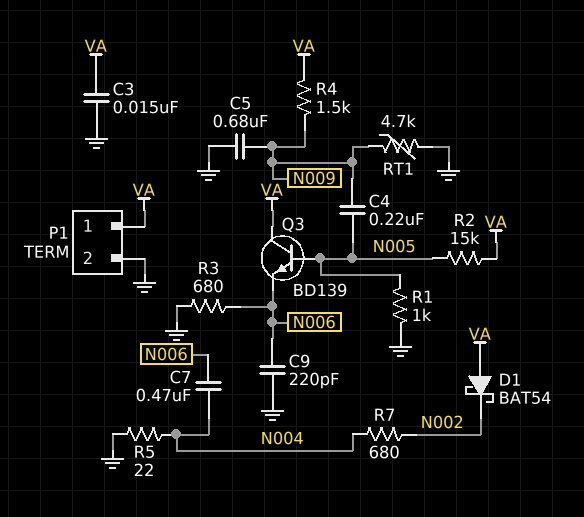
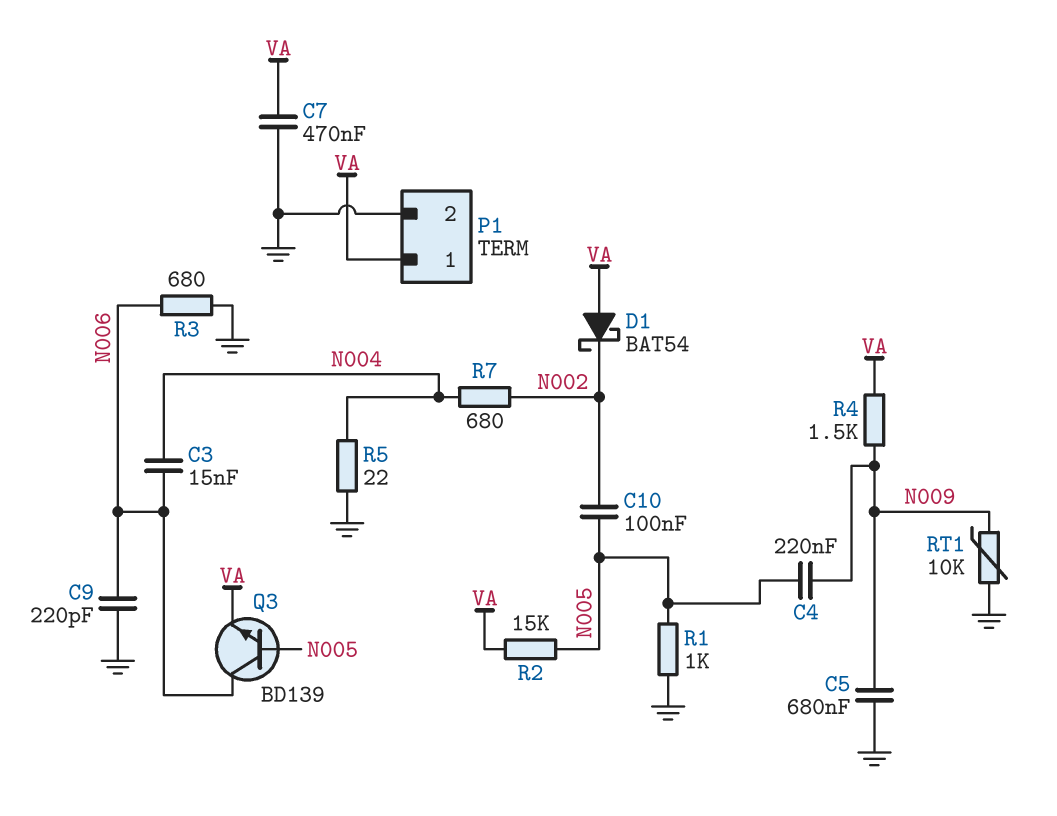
C3: 15nF (GND, VA) -> 15nF (N004, N006)
C7: 470nF (N004, N006) -> 470nF (GND, VA)
C10: none -> 100nF (N002, N005)
Q3: NPN BD139 (B N005, C VA, E N006) -> NPN BD139 (B N005, C N006, E VA)
RT1: 4.7k (GND, N009) -> 10k (GND, N009)

